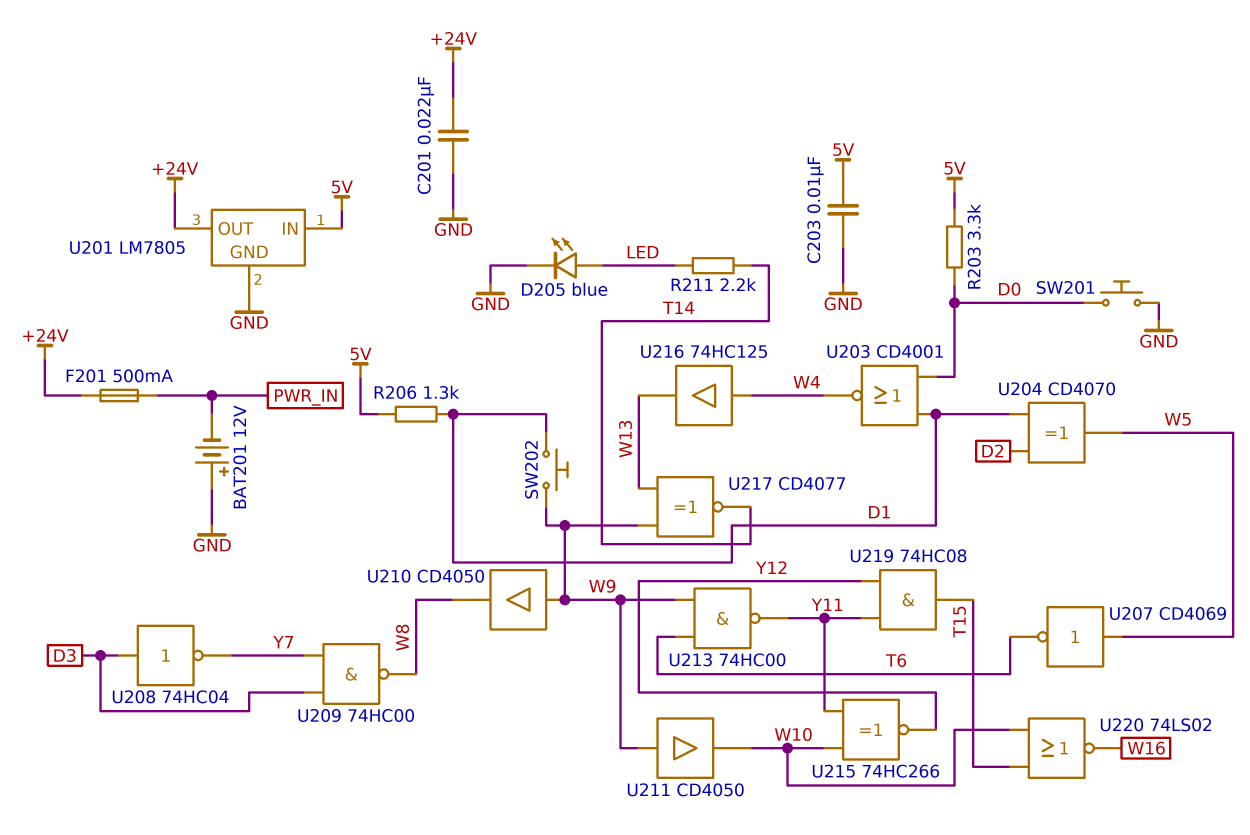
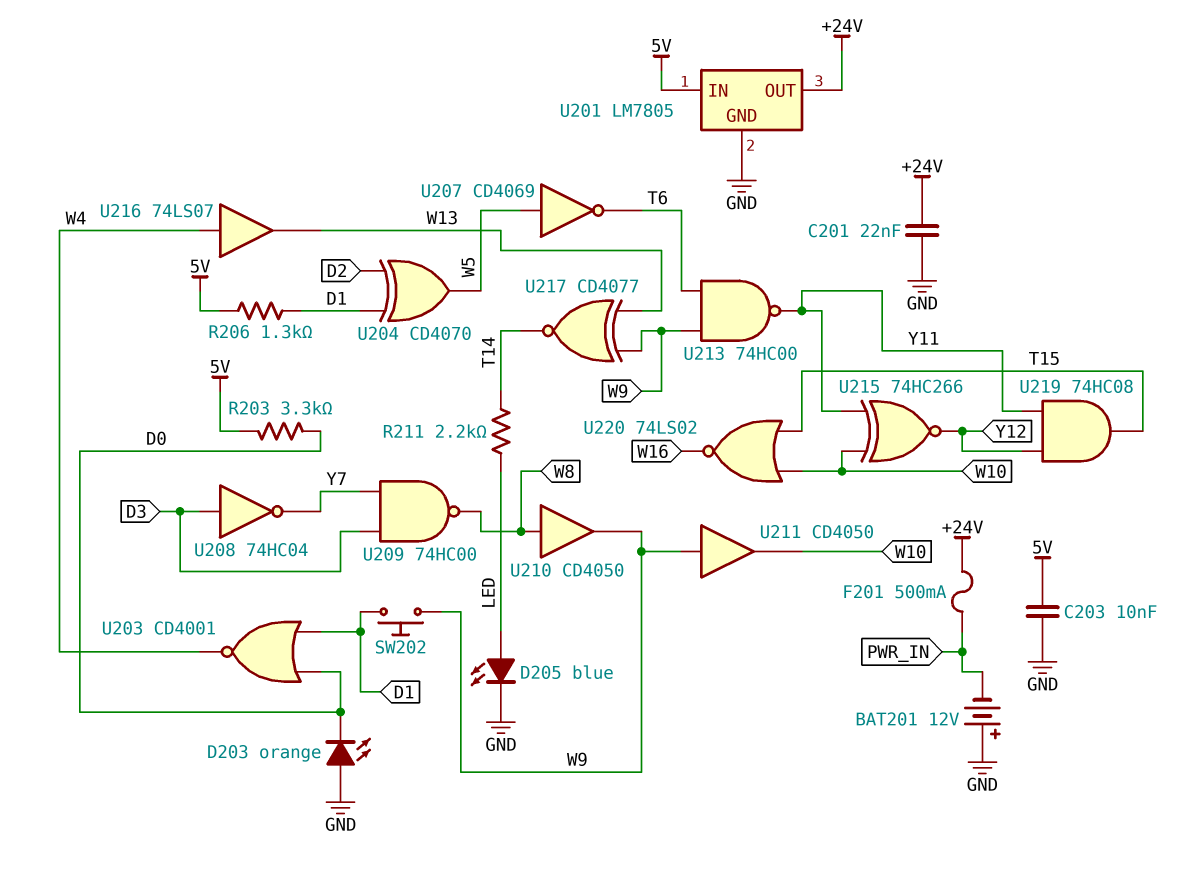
D203: none -> LED orange (A GND, K D0)
SW201: button (D0, GND) -> none
U210: buffer CD4050 (in W9, out W8) -> buffer CD4050 (in W8, out W9)
U216: buffer 74HC125 (in W4, out W13) -> buffer 74LS07 (in W4, out W13)

